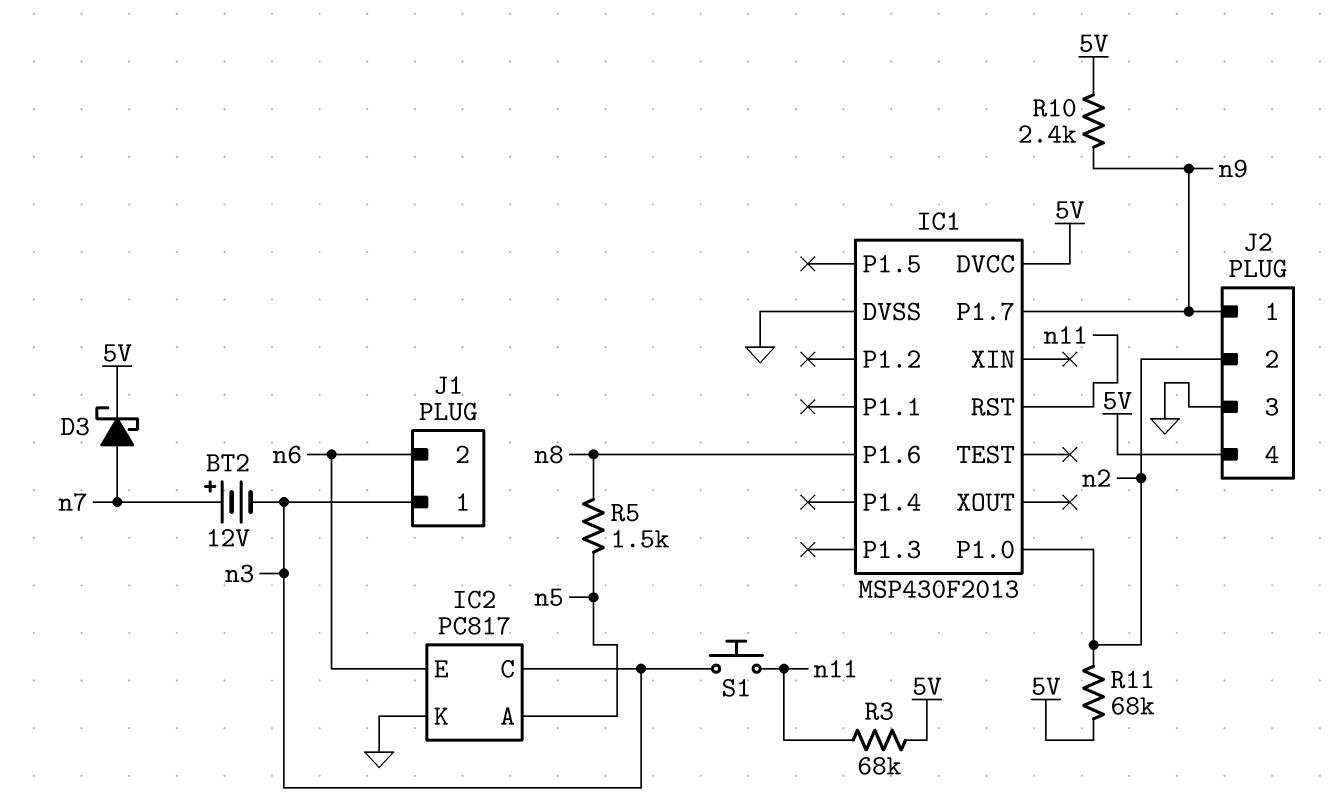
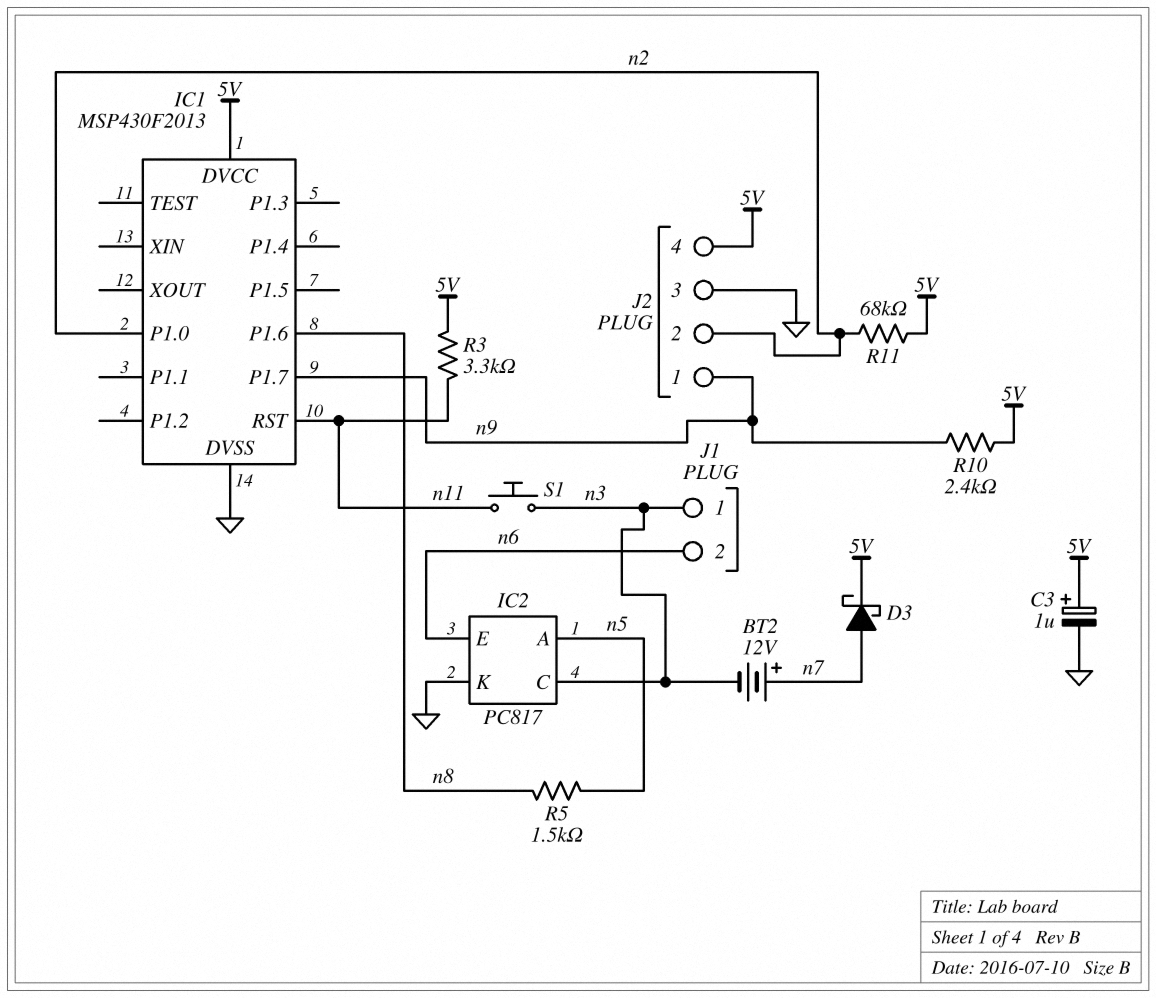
C3: none -> 1uF (plus 5V, minus GND)
R3: 68k (5V, n11) -> 3.3k (5V, n11)

